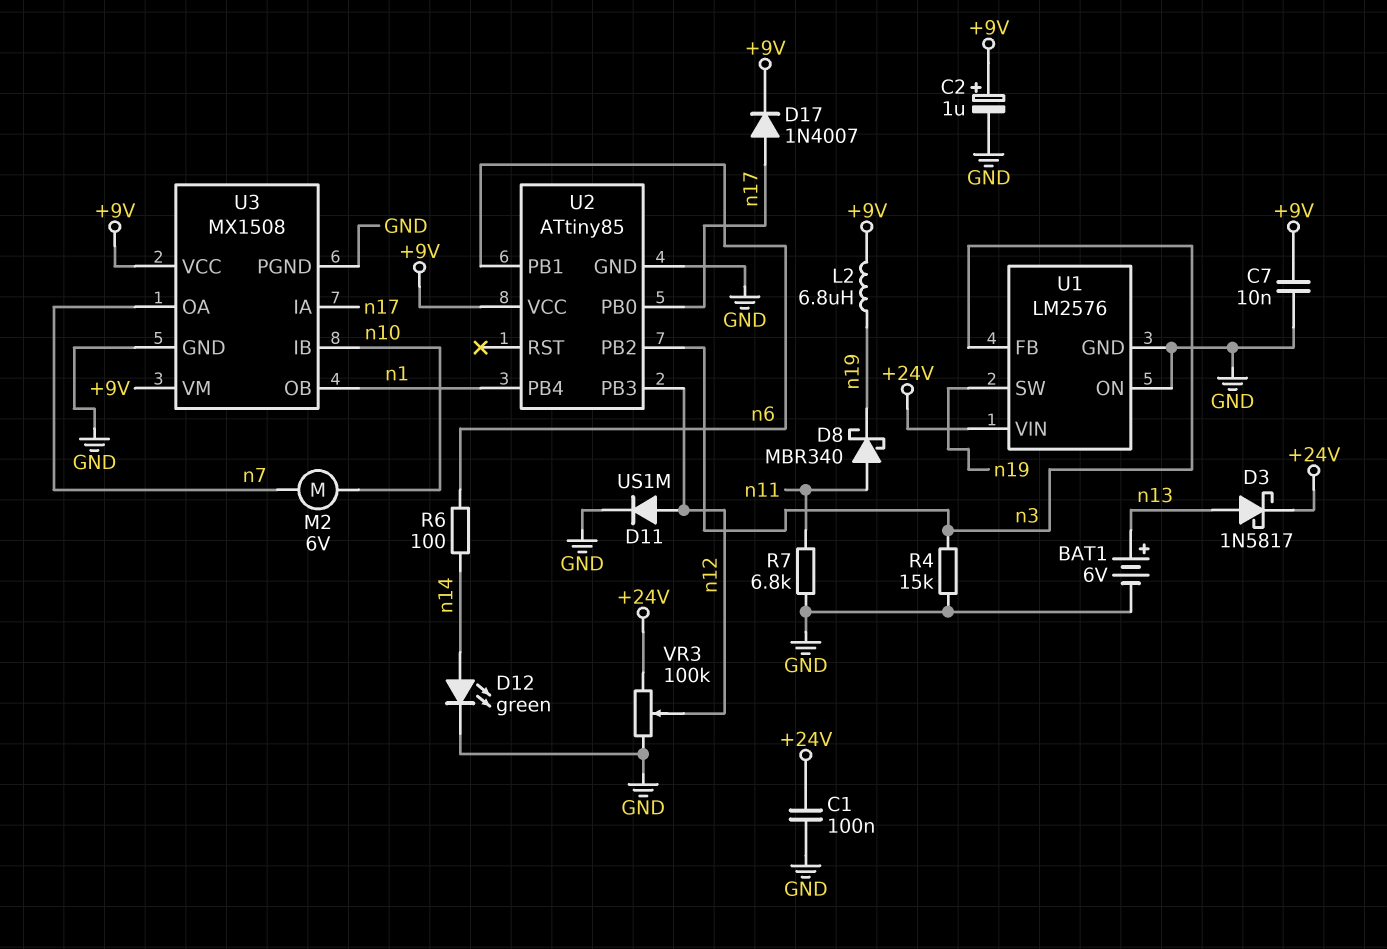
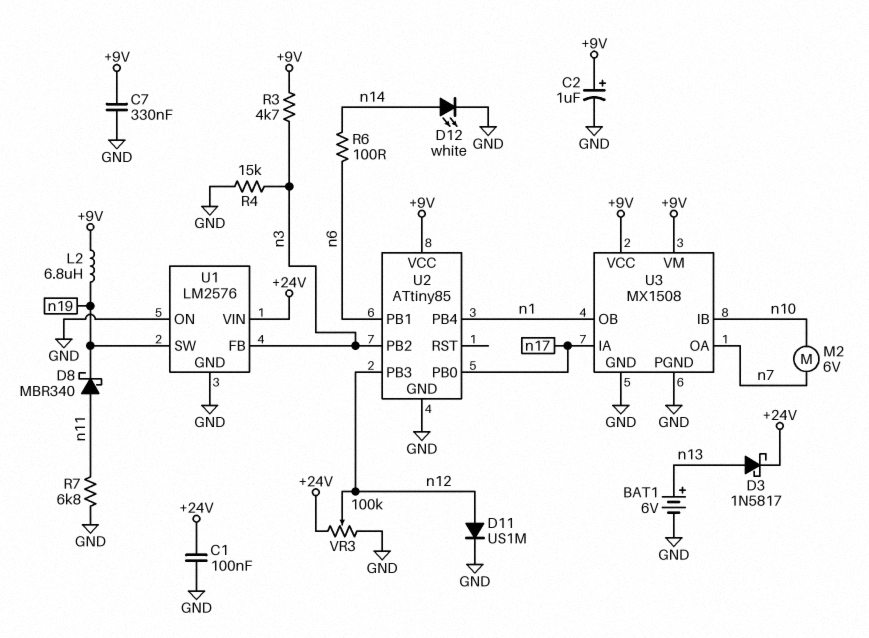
C7: 10nF (+9V, GND) -> 330nF (+9V, GND)
D12: LED green (A n14, K GND) -> LED white (A n14, K GND)
D17: diode 1N4007 (A n17, K +9V) -> none
R3: none -> 4.7k (+9V, n3)

